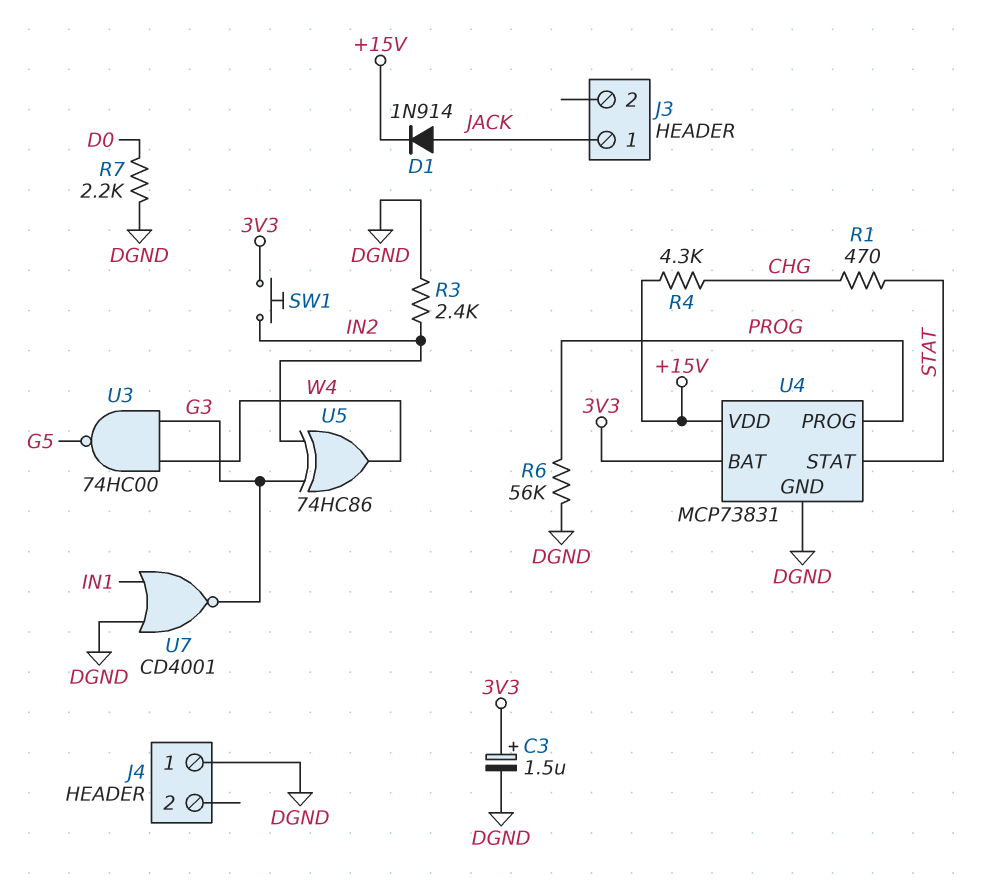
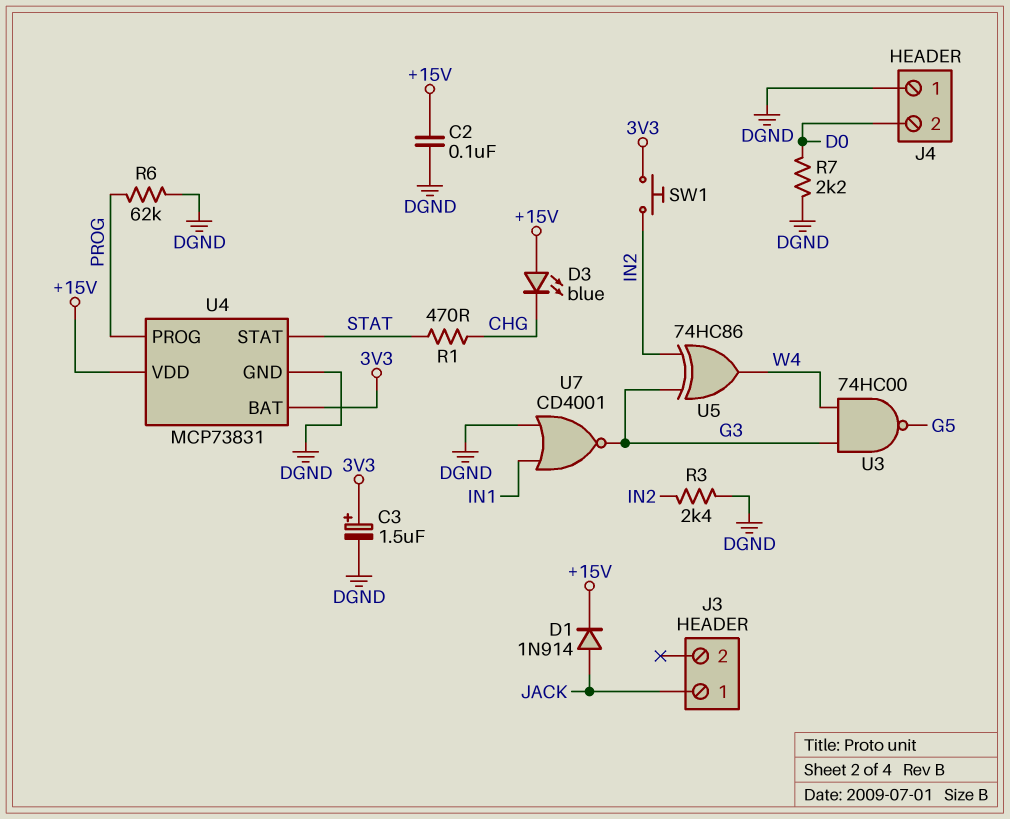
C2: none -> 100nF (+15V, DGND)
D3: none -> LED blue (A +15V, K CHG)
J4 pin 2: none -> D0
R4: 4.3k (+15V, CHG) -> none
R6: 56k (DGND, PROG) -> 62k (DGND, PROG)

